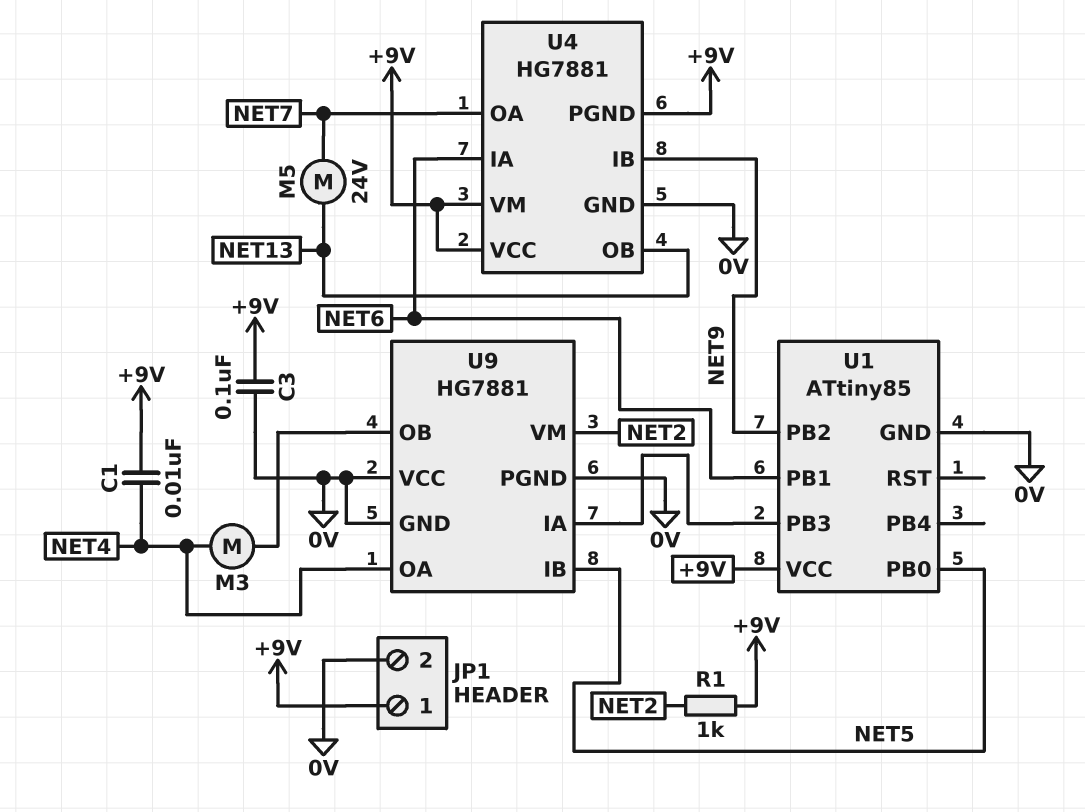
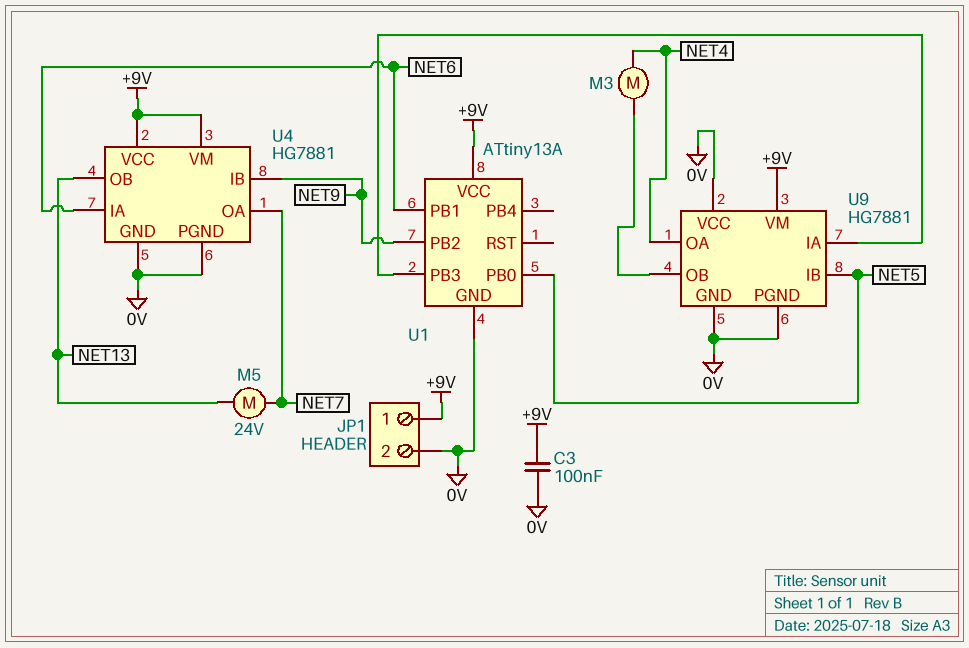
C1: 10nF (+9V, NET4) -> none
R1: 1k (+9V, NET2) -> none
U1: ATtiny85 -> ATtiny13A
U4 pin PGND: +9V -> 0V
U9 pin VM: NET2 -> +9V

